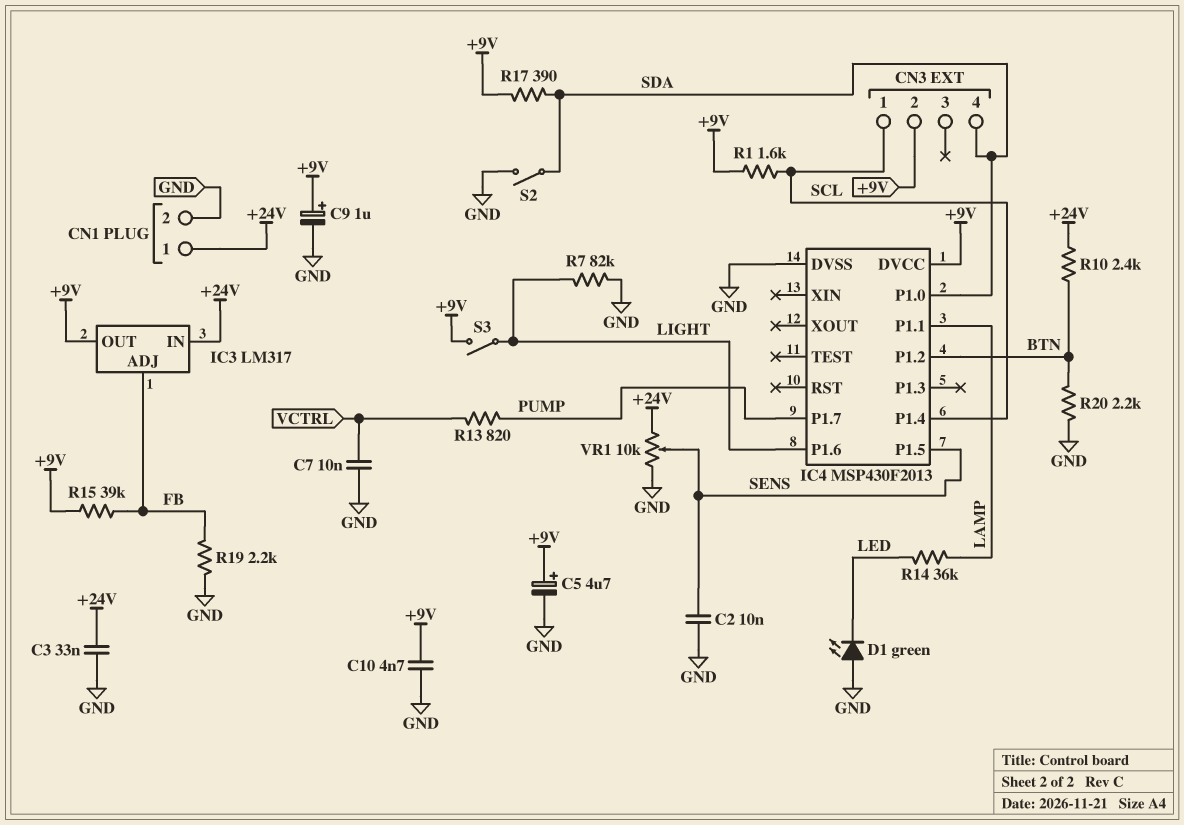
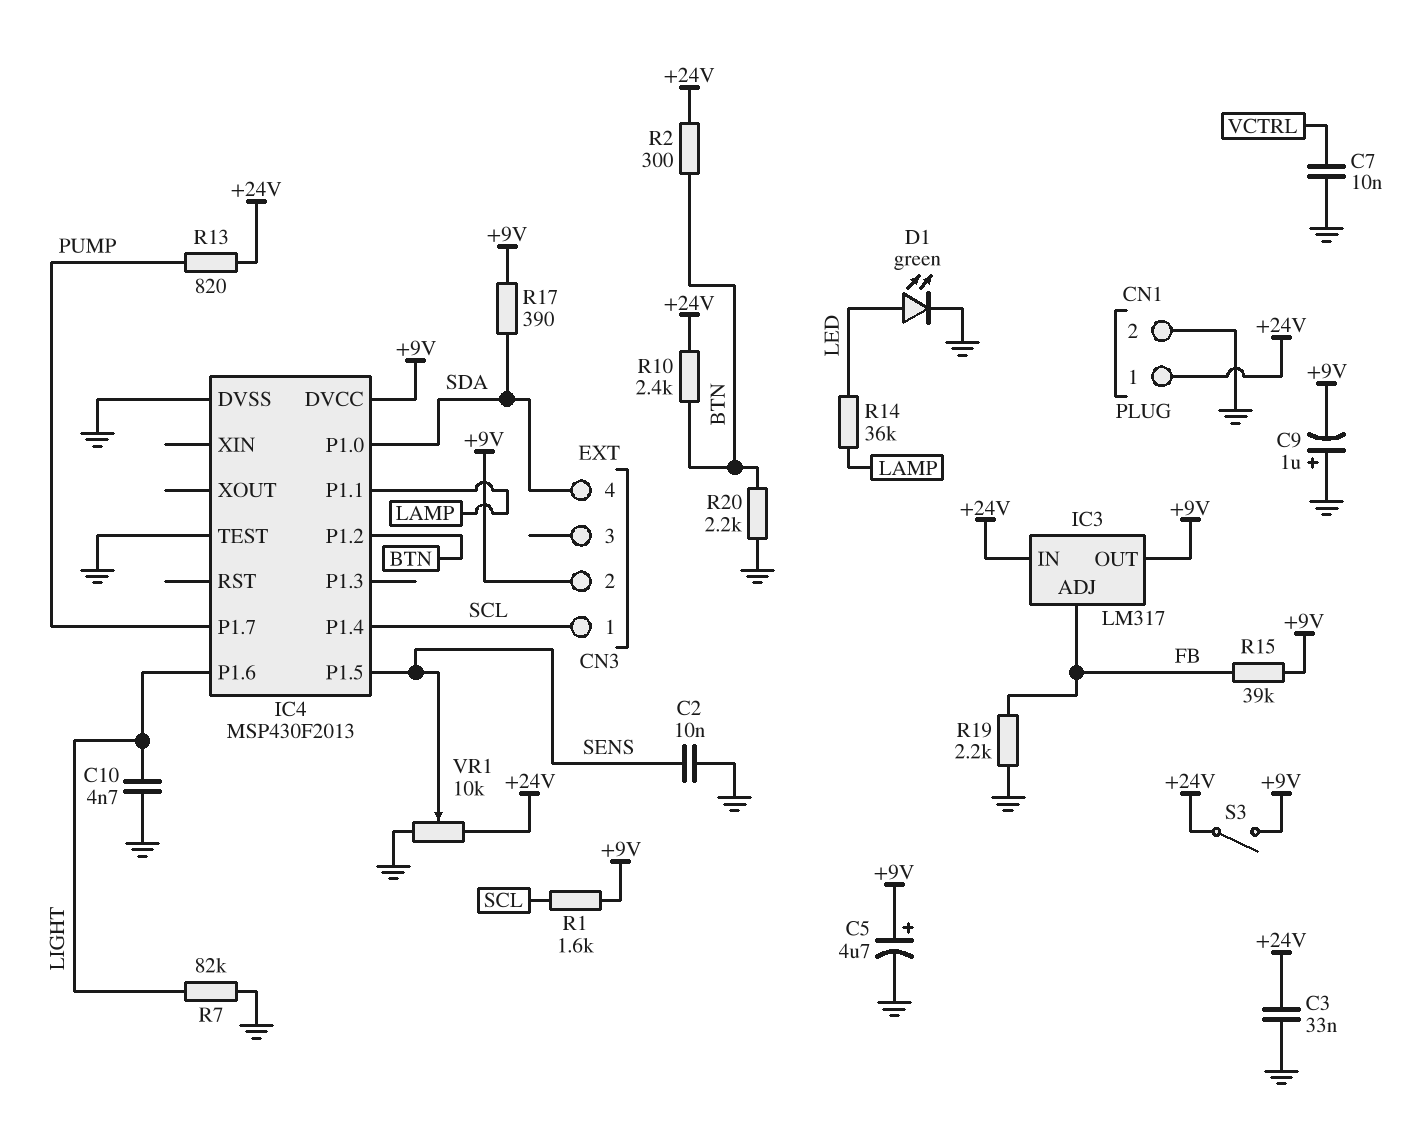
C9: 1uF (plus +9V, minus GND) -> 1uF (plus GND, minus +9V)
C10: 4.7nF (+9V, GND) -> 4.7nF (GND, LIGHT)
D1: LED green (A GND, K LED) -> LED green (A LED, K GND)
IC4 pin TEST: none -> GND
R2: none -> 300 (+24V, BTN)
R13: 820 (PUMP, VCTRL) -> 820 (+24V, PUMP)
S2: switch (GND, SDA) -> none
S3: switch (+9V, LIGHT) -> switch (+9V, +24V)

